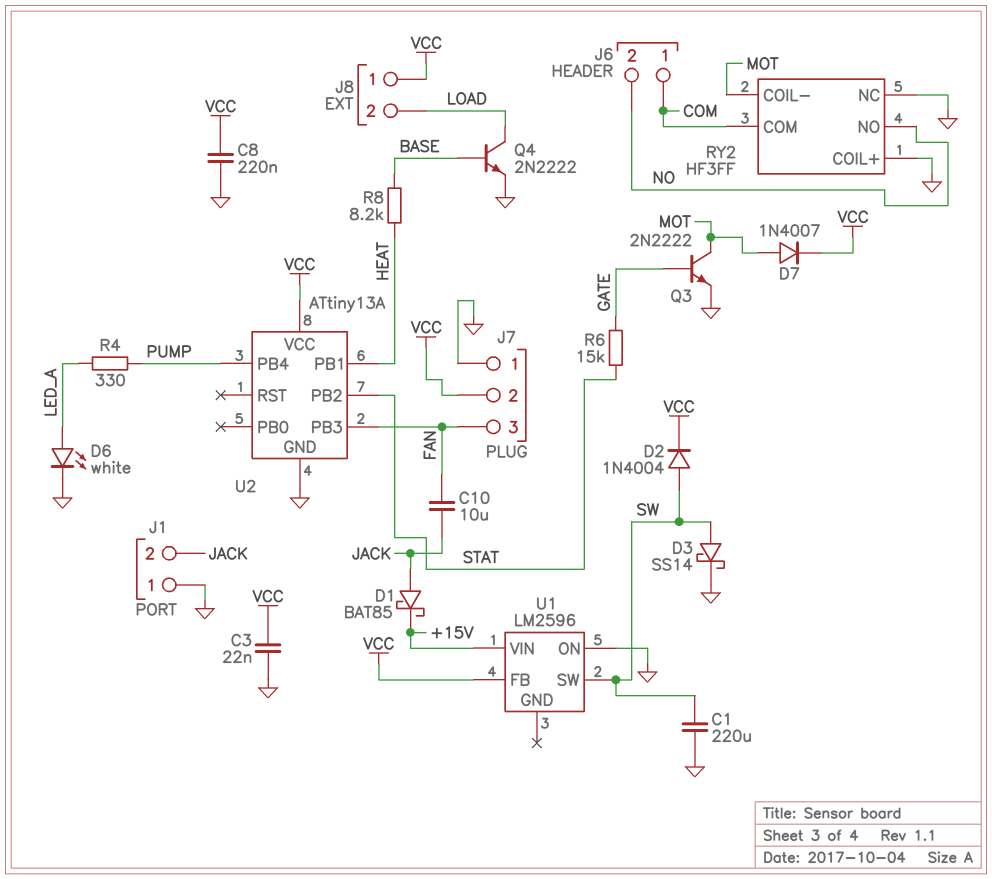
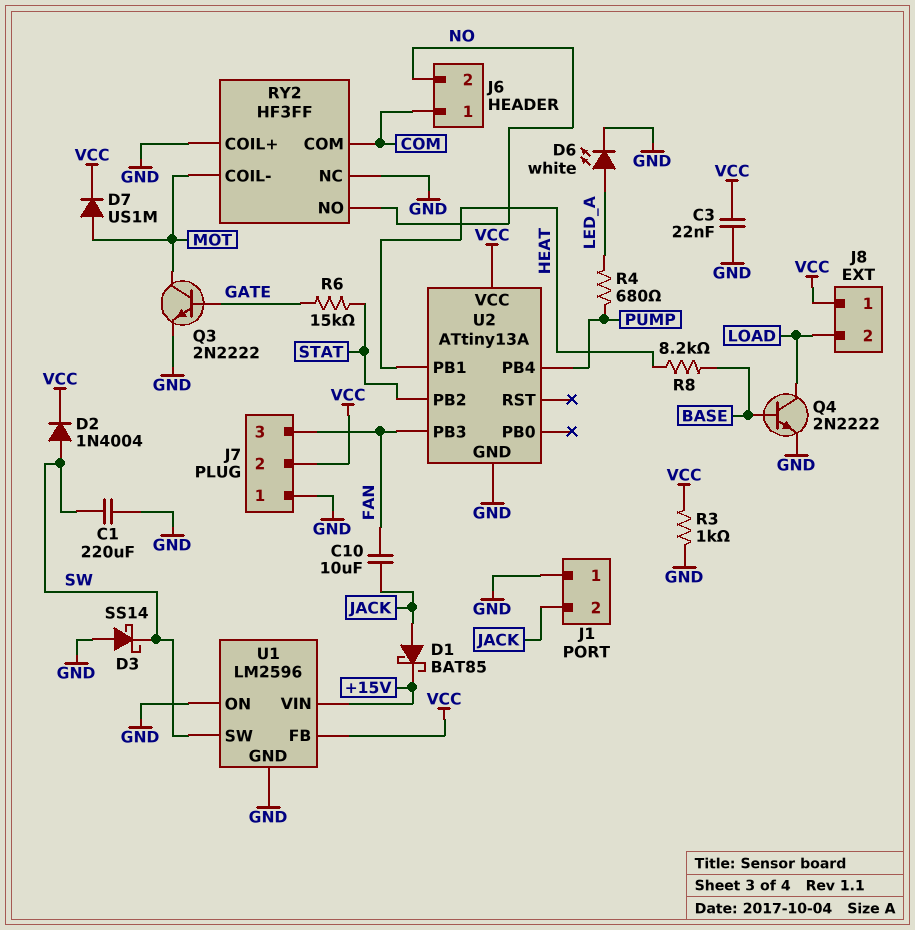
C8: 220nF (GND, VCC) -> none
D3: schottky SS14 (A SW, K GND) -> schottky SS14 (A GND, K SW)
D7: diode 1N4007 (A MOT, K VCC) -> diode US1M (A MOT, K VCC)
R3: none -> 1k (GND, VCC)
R4: 330 (LED_A, PUMP) -> 680 (LED_A, PUMP)
U1 pin GND: none -> GND

